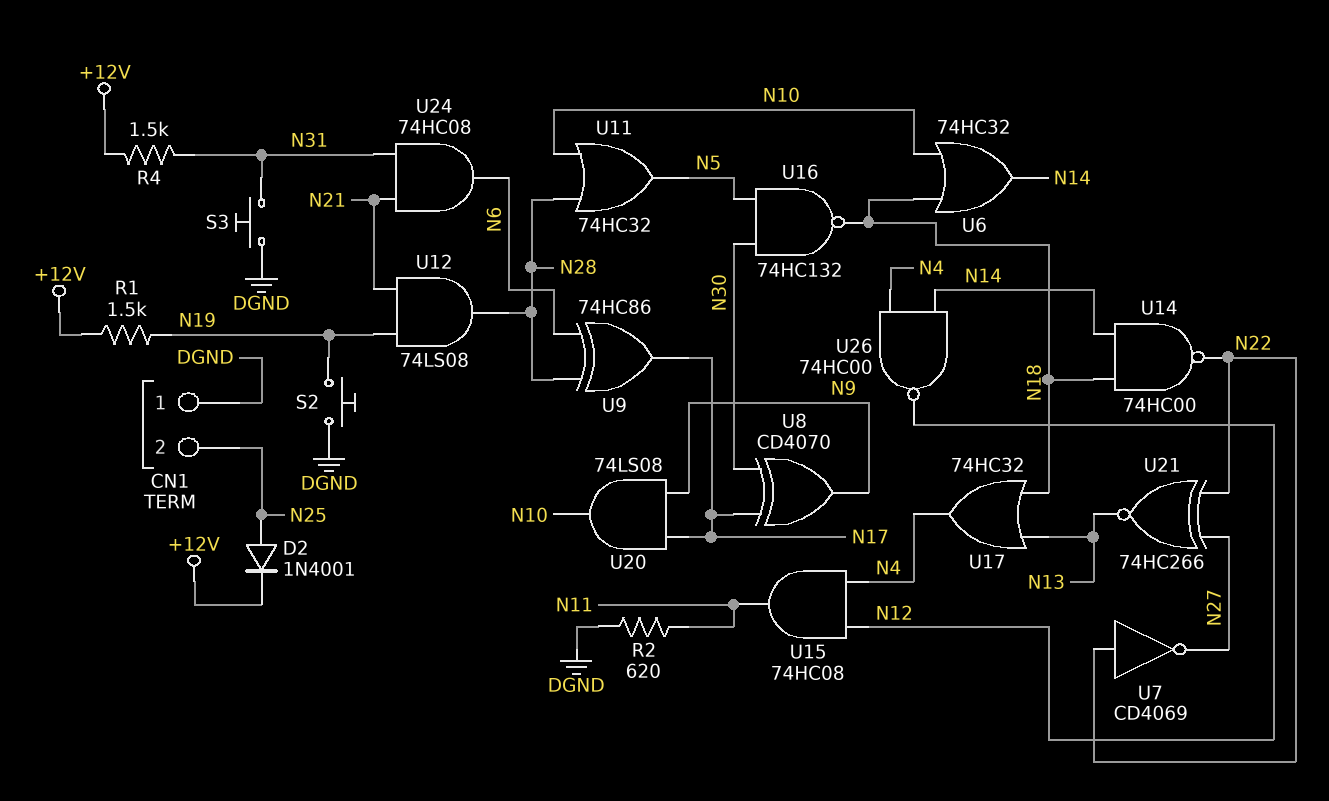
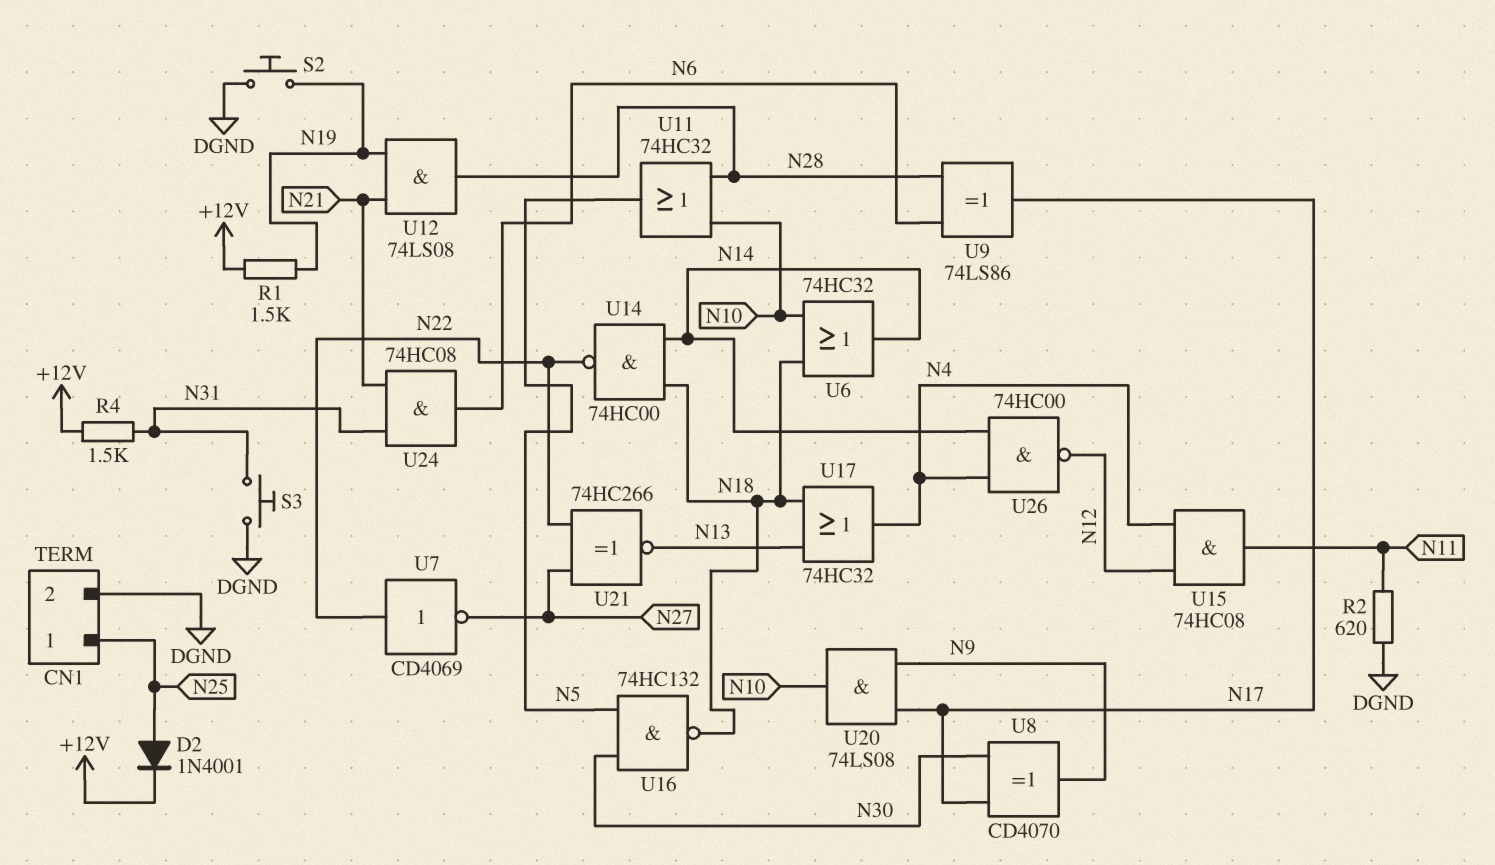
CN1 pin 1: DGND -> N25
CN1 pin 2: N25 -> DGND
U9: XOR 74HC86 (in N6, in N28, out N17) -> XOR 74LS86 (in N6, in N28, out N17)

